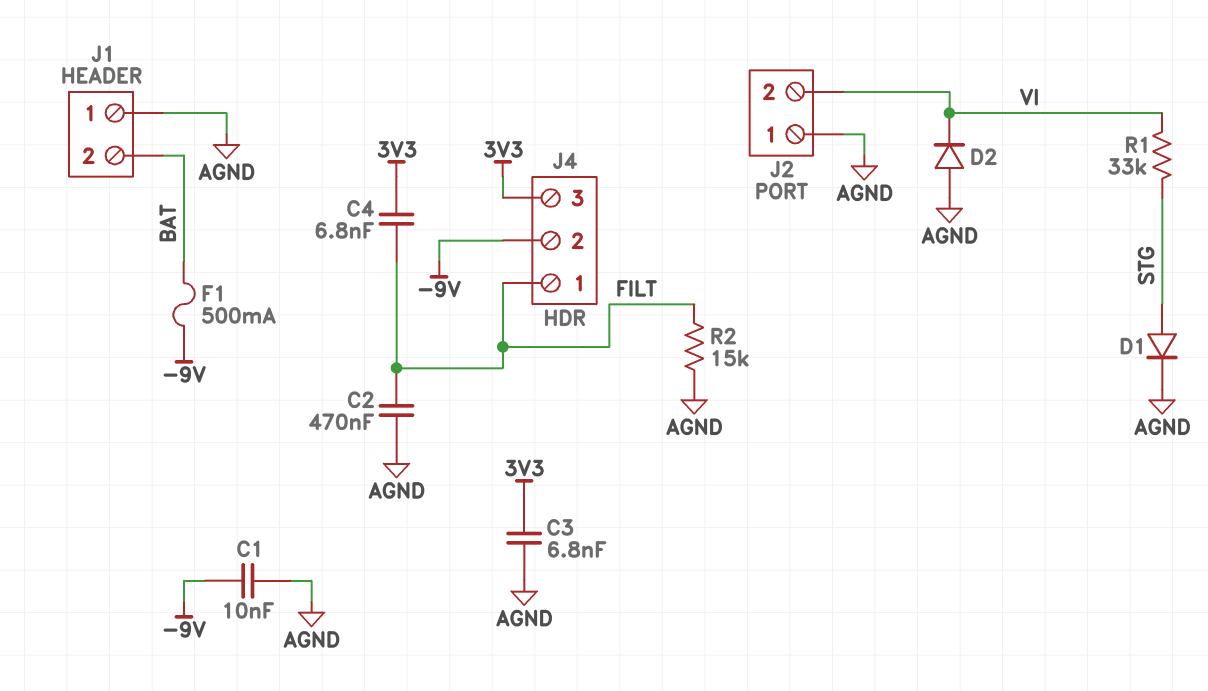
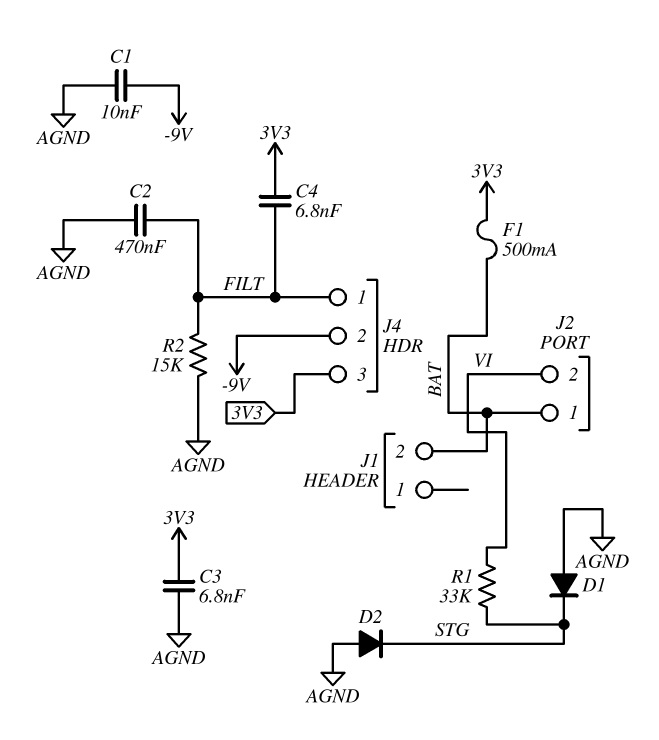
D1: diode (A STG, K AGND) -> diode (A AGND, K STG)
D2: diode (A AGND, K VI) -> diode (A AGND, K STG)
F1: 500mA (-9V, BAT) -> 500mA (3V3, BAT)
J1 pin 1: AGND -> none
J2 pin 1: AGND -> BAT

